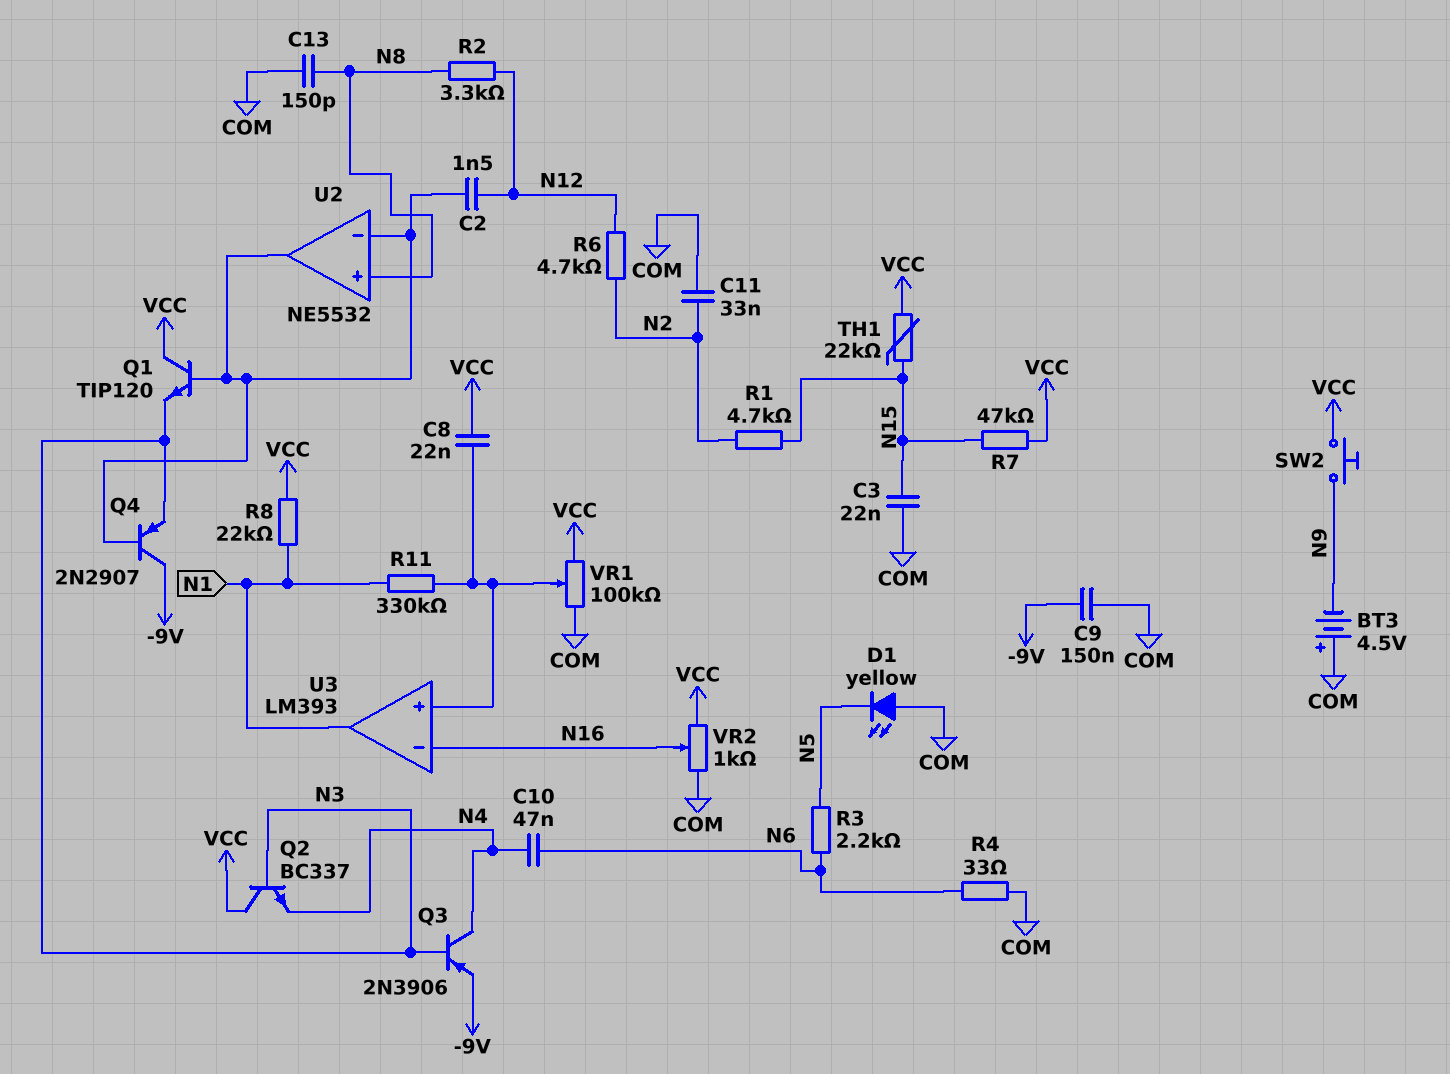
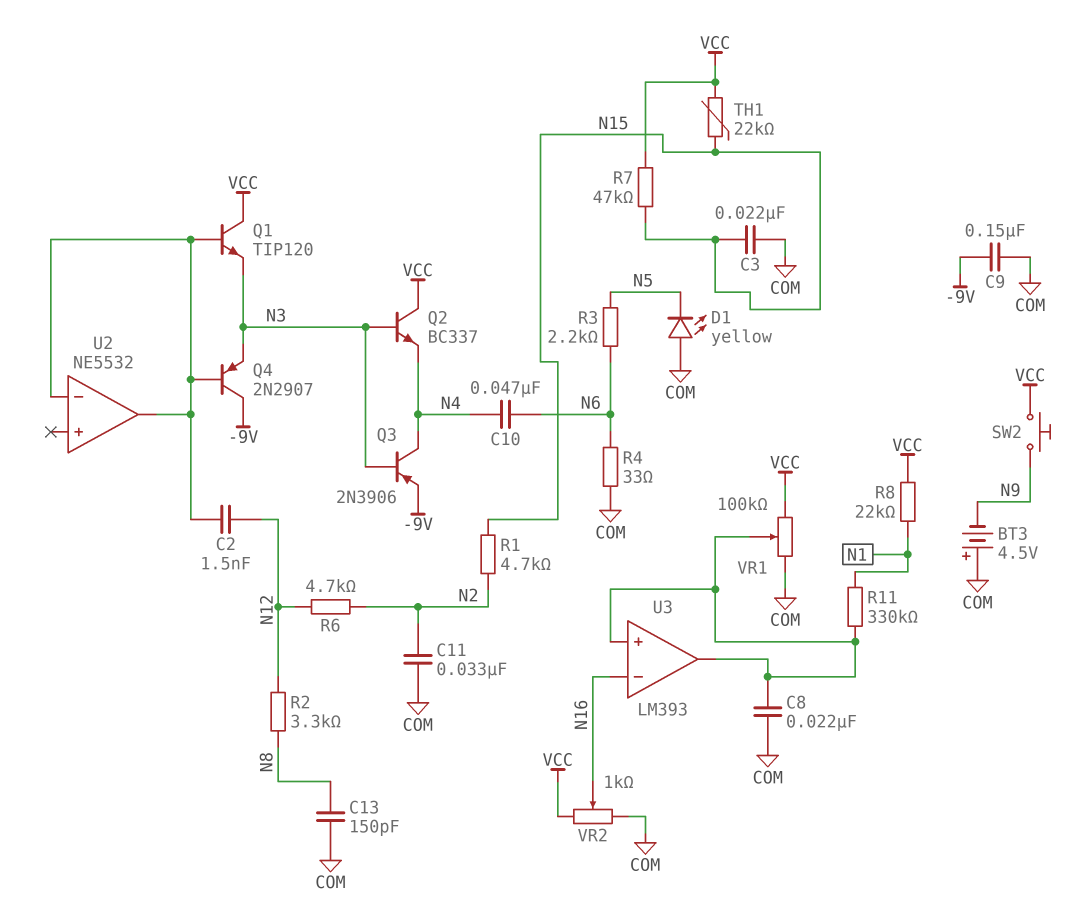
C8: 22nF (U3/in+, VCC) -> 22nF (COM, U3/in+)
U2 pin in+: N8 -> none
U3 pin out: N1 -> U3/in+

